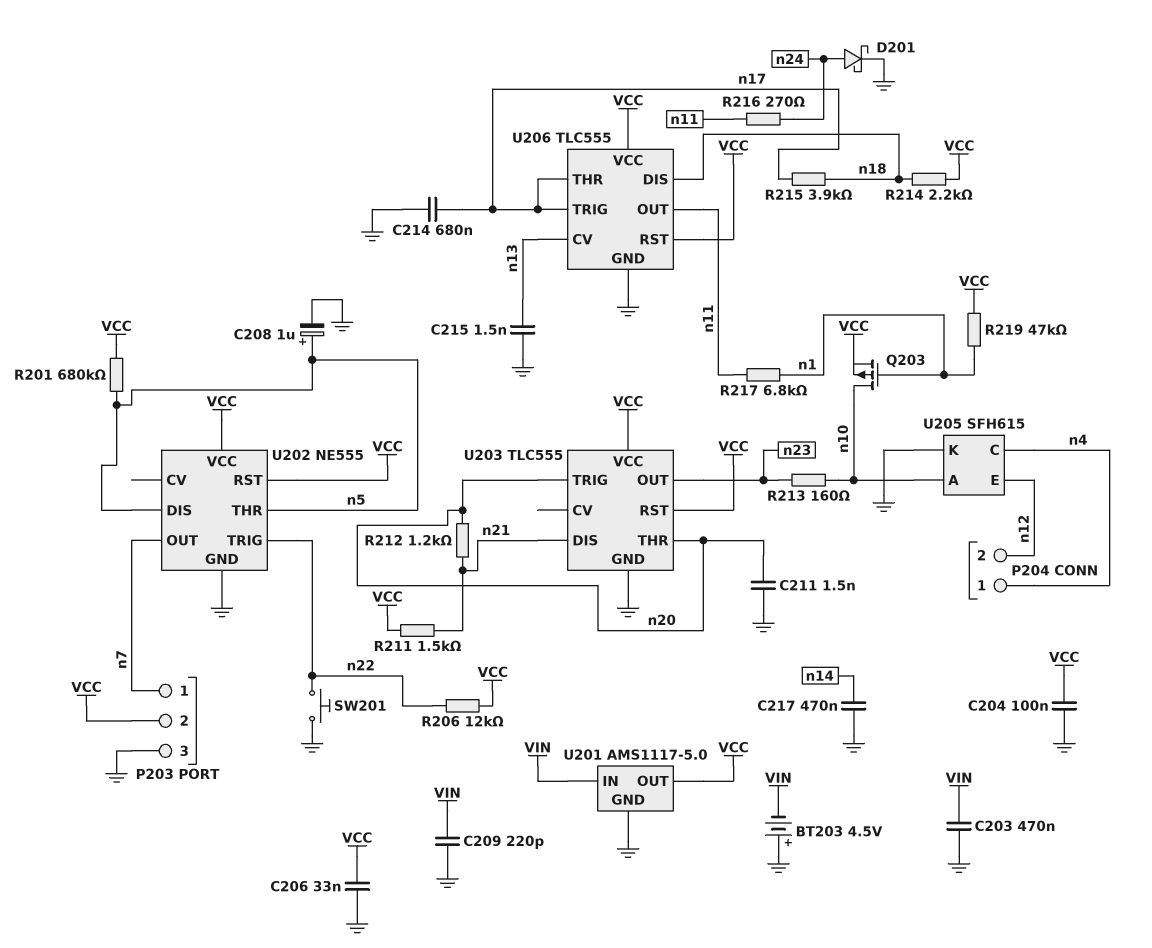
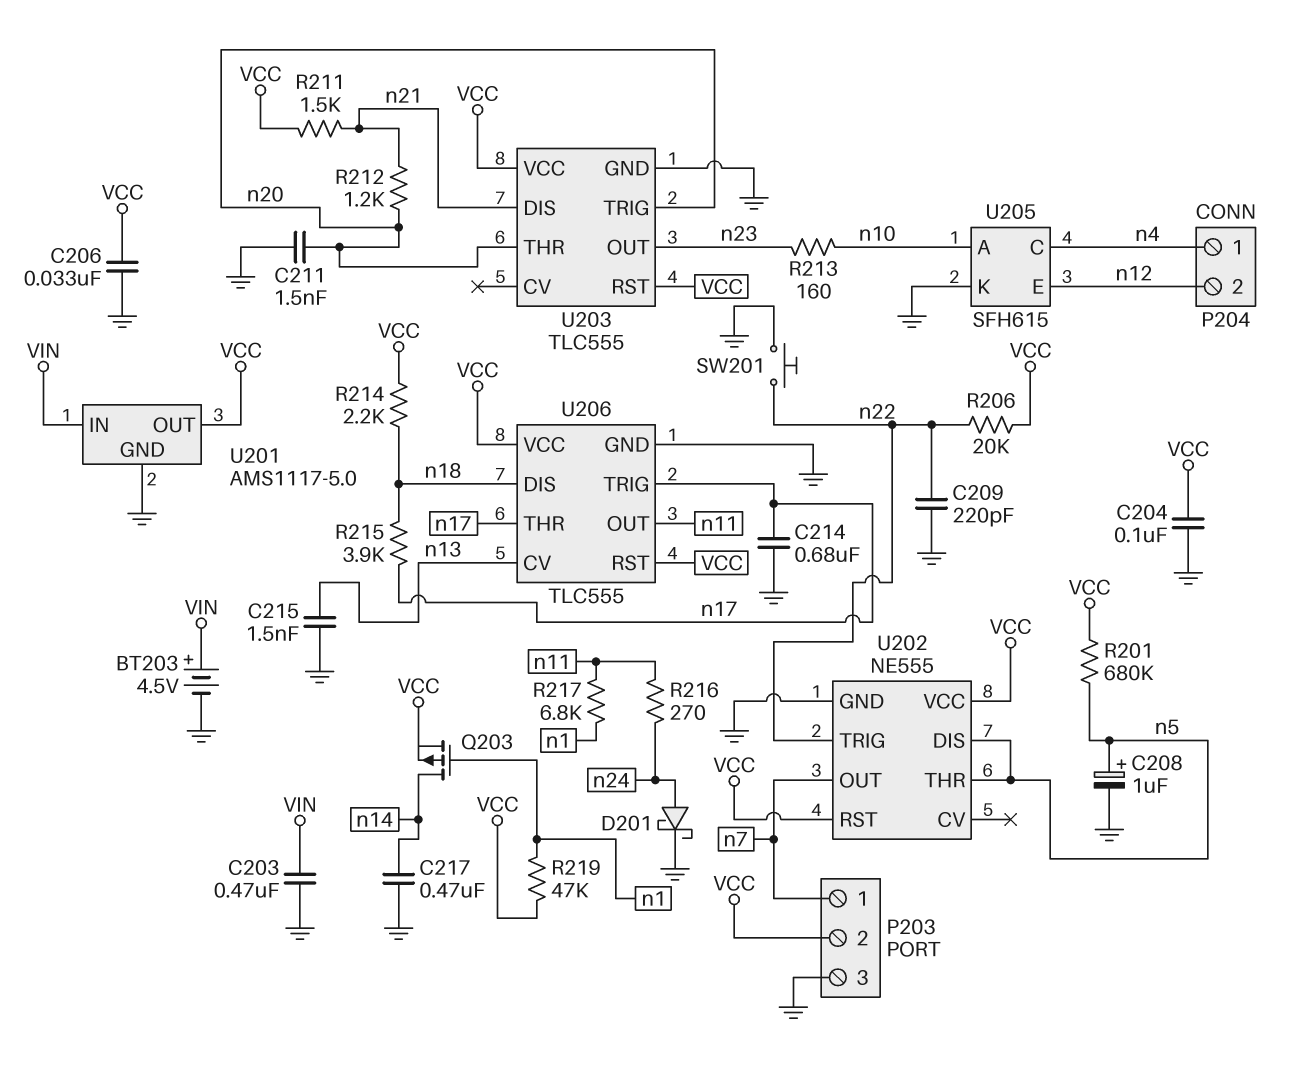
BT203: 4.5V (plus GND, minus VIN) -> 4.5V (plus VIN, minus GND)
C209: 220pF (GND, VIN) -> 220pF (GND, n22)
Q203: PMOS (G n1, D n10, S VCC) -> PMOS (G n1, D n14, S VCC)
R206: 12k (VCC, n22) -> 20k (VCC, n22)

